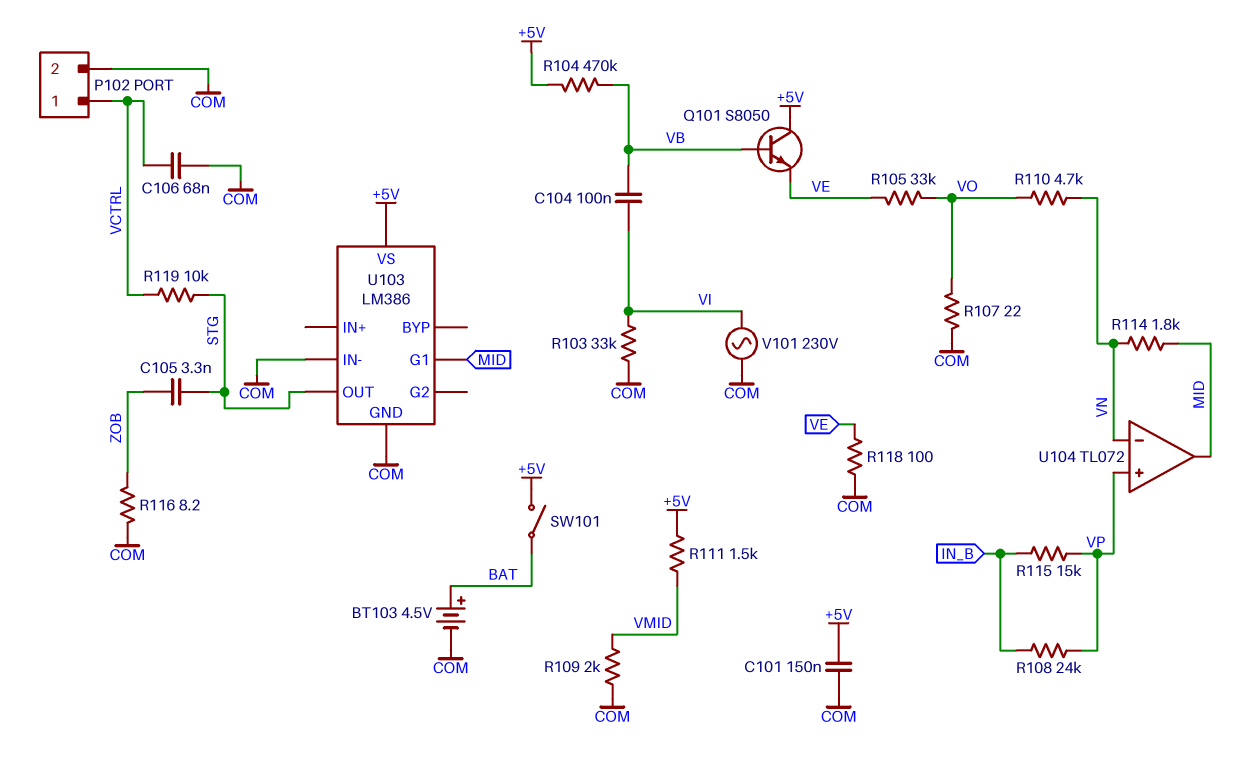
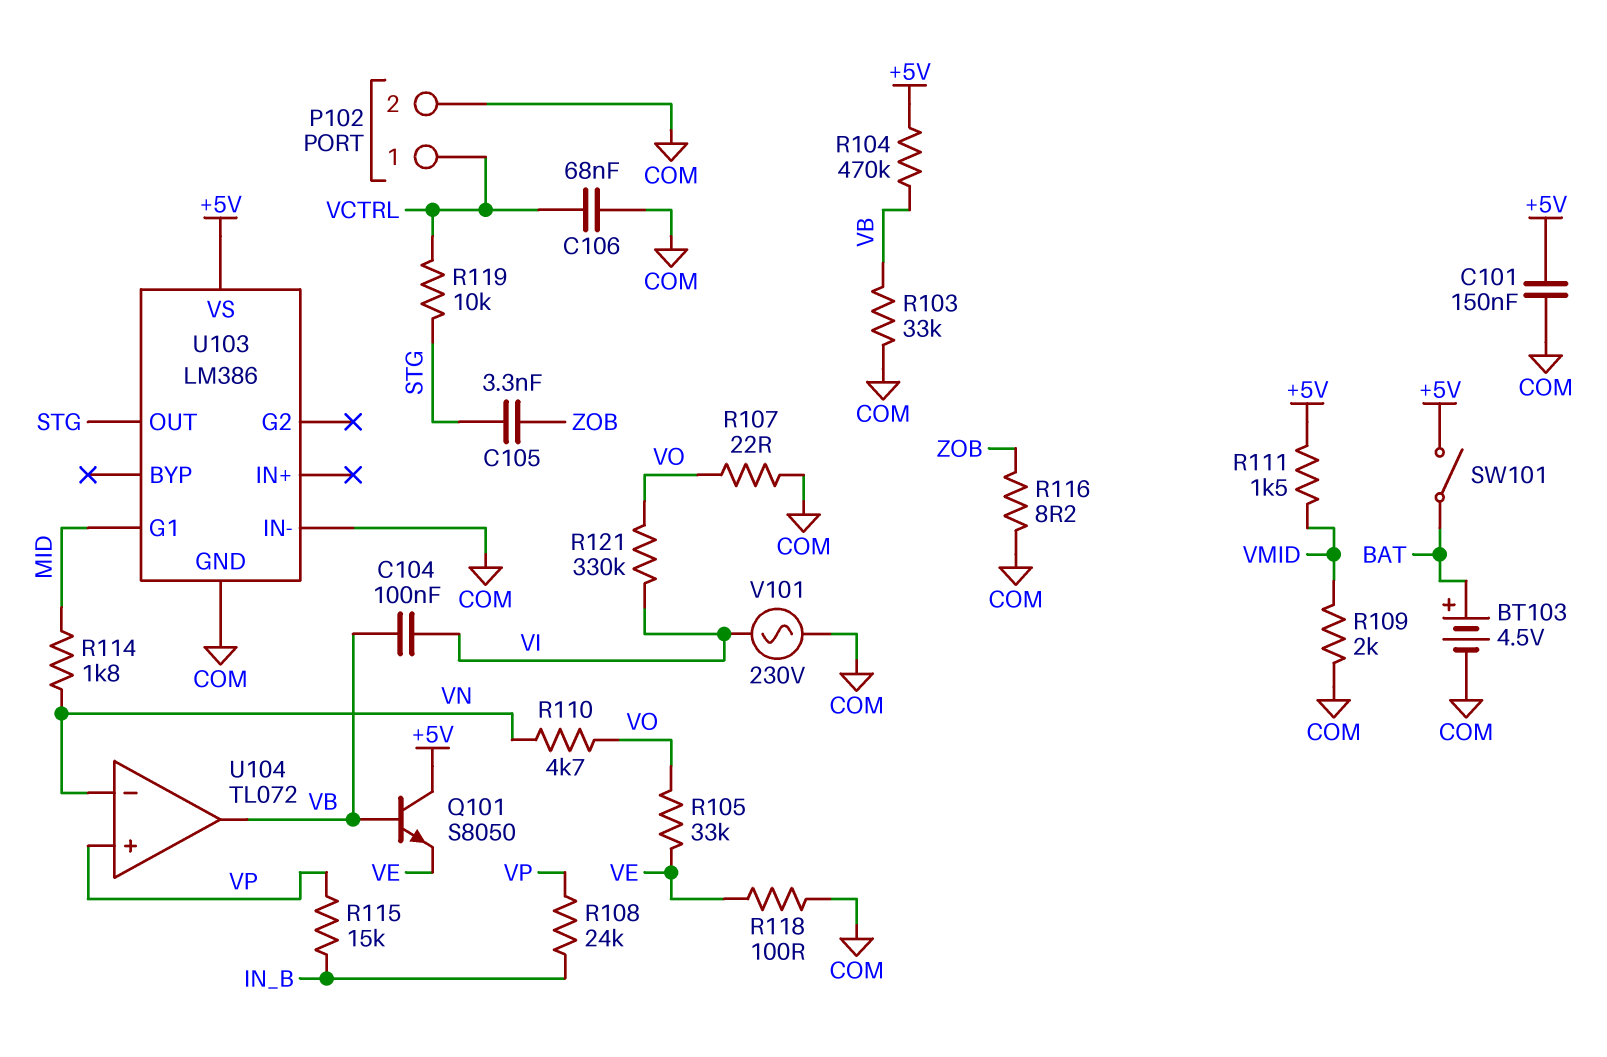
R103: 33k (COM, VI) -> 33k (COM, VB)
R121: none -> 330k (VI, VO)
U104 pin out: MID -> VB

